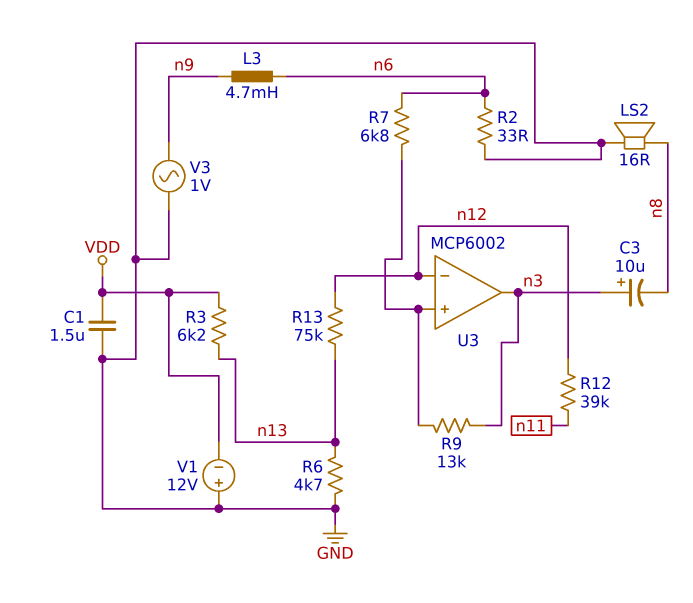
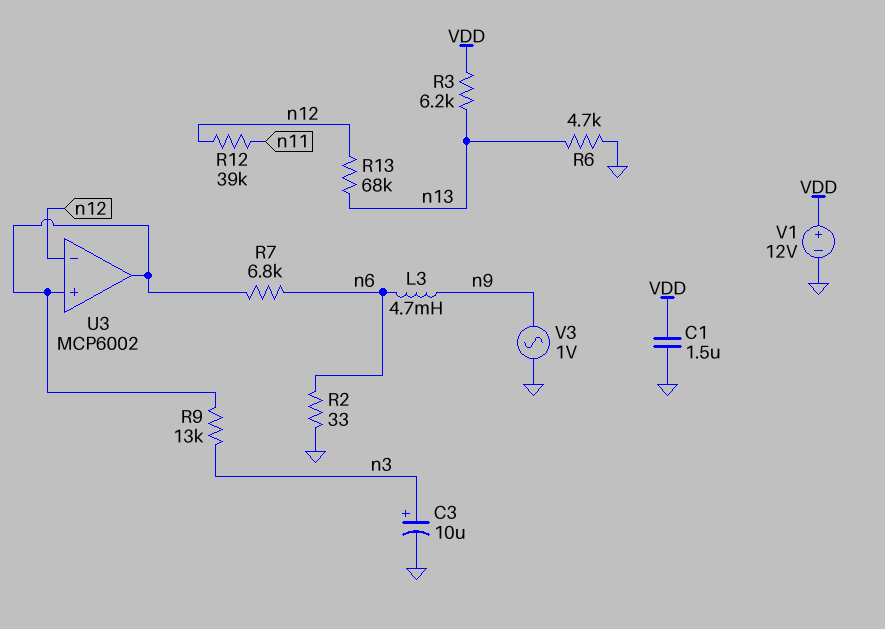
C3: 10uF (plus n3, minus n8) -> 10uF (plus n3, minus GND)
LS2: speaker 16R (GND, n8) -> none
R13: 75k (n12, n13) -> 68k (n12, n13)
U3 pin out: n3 -> U3/in+
V1: 12V (plus GND, minus VDD) -> 12V (plus VDD, minus GND)

